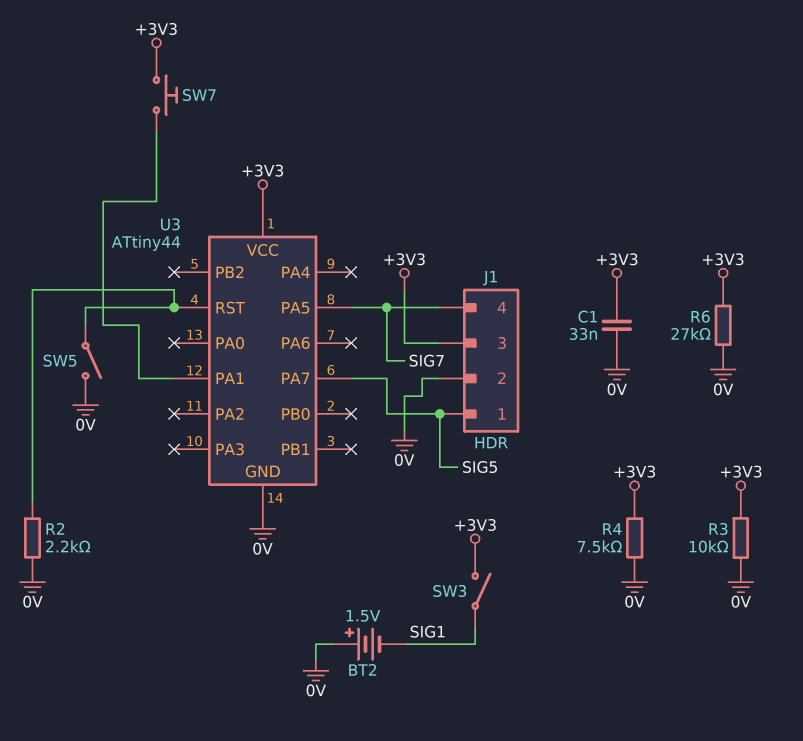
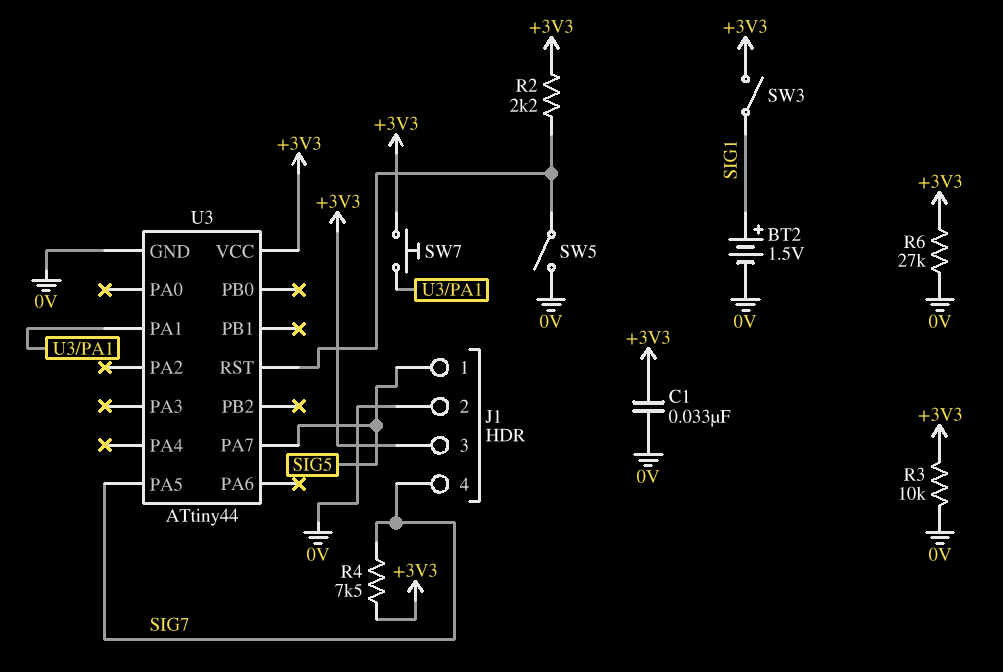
BT2: 1.5V (plus 0V, minus SIG1) -> 1.5V (plus SIG1, minus 0V)
R2: 2.2k (0V, U3/RST) -> 2.2k (+3V3, U3/RST)
R4: 7.5k (+3V3, 0V) -> 7.5k (+3V3, SIG7)

